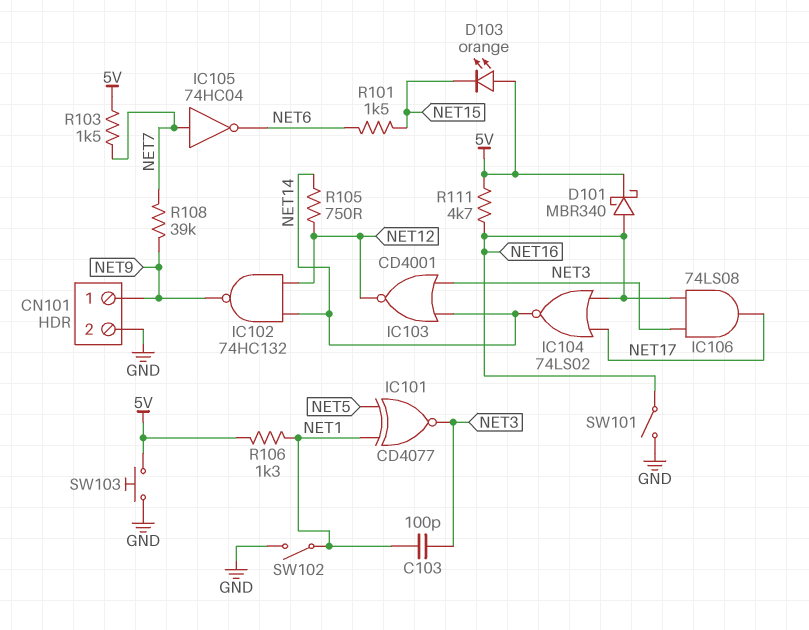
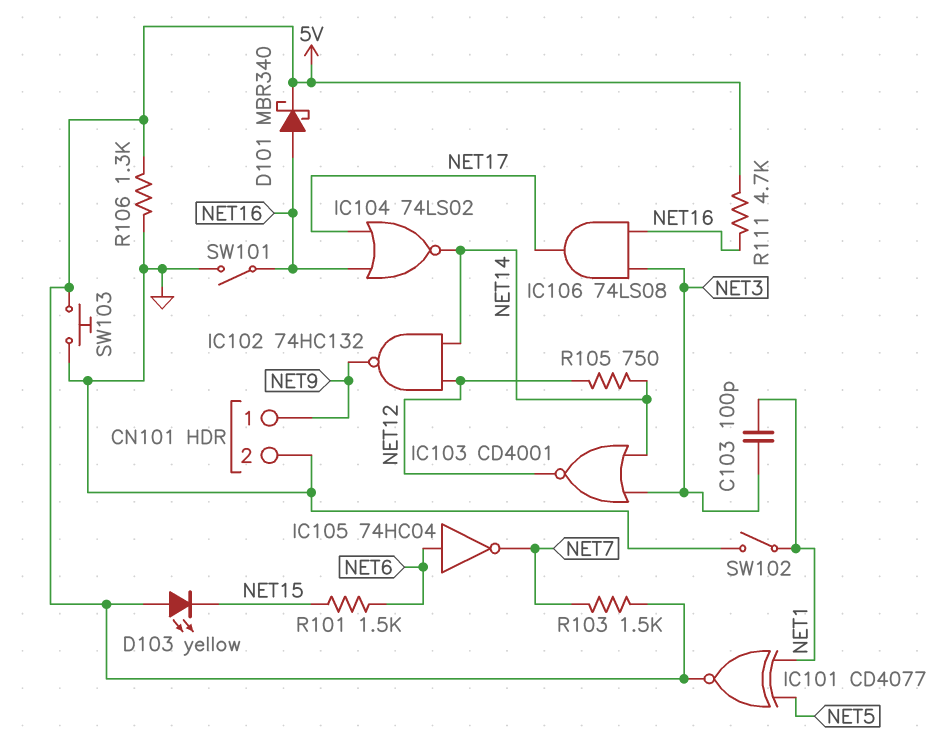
D103: LED orange (A 5V, K NET15) -> LED yellow (A 5V, K NET15)
IC101: XNOR CD4077 (in NET1, in NET5, out NET3) -> XNOR CD4077 (in NET1, in NET5, out 5V)
IC105: NOT 74HC04 (in NET7, out NET6) -> NOT 74HC04 (in NET6, out NET7)
R106: 1.3k (5V, NET1) -> 1.3k (5V, GND)
R108: 39k (NET7, NET9) -> none

